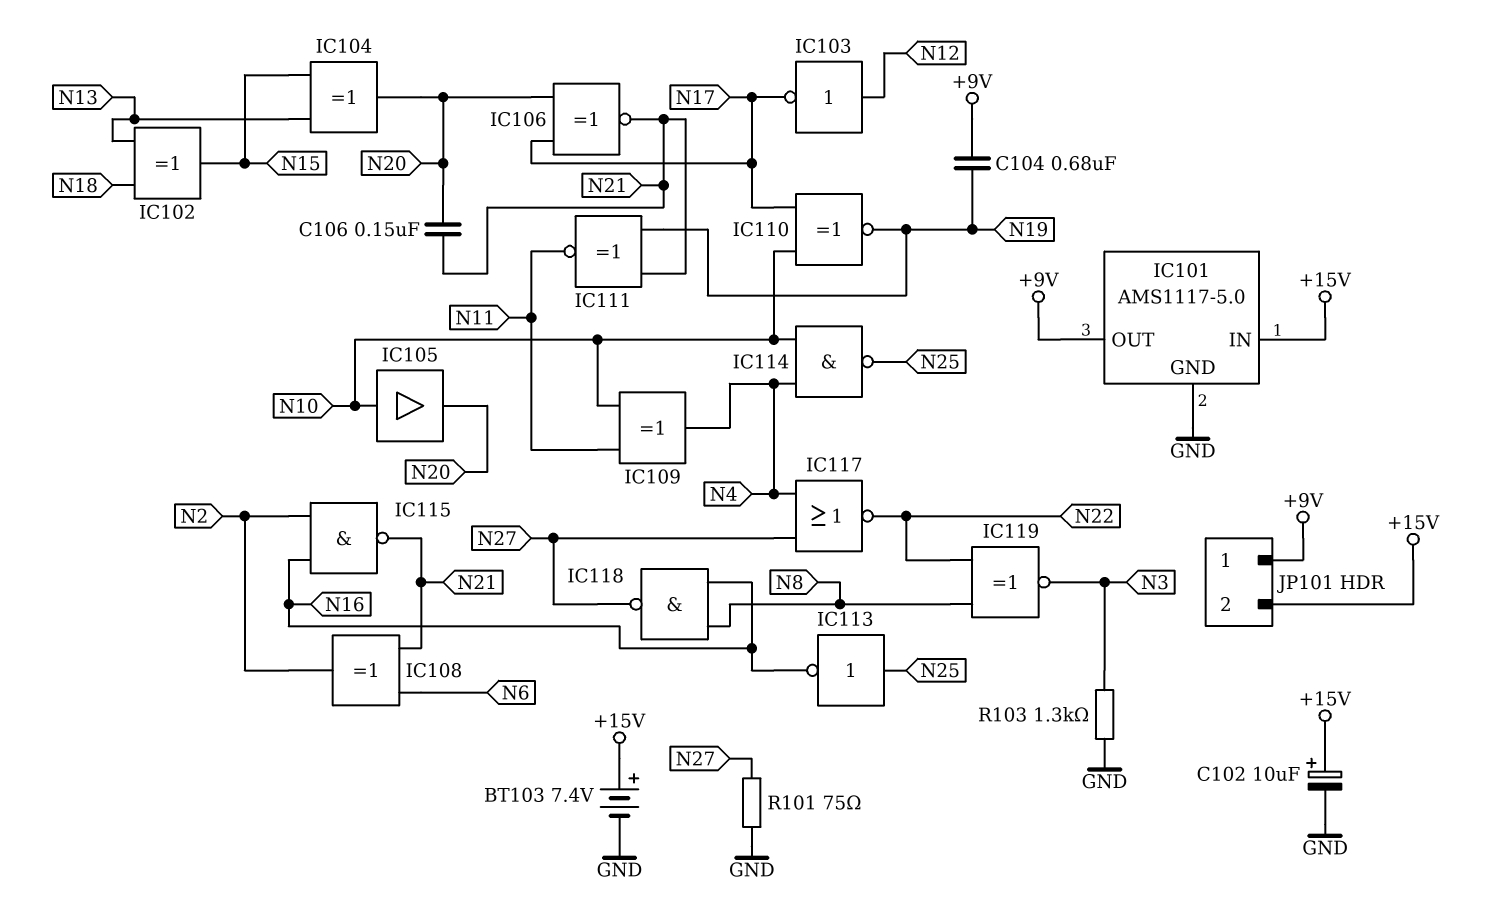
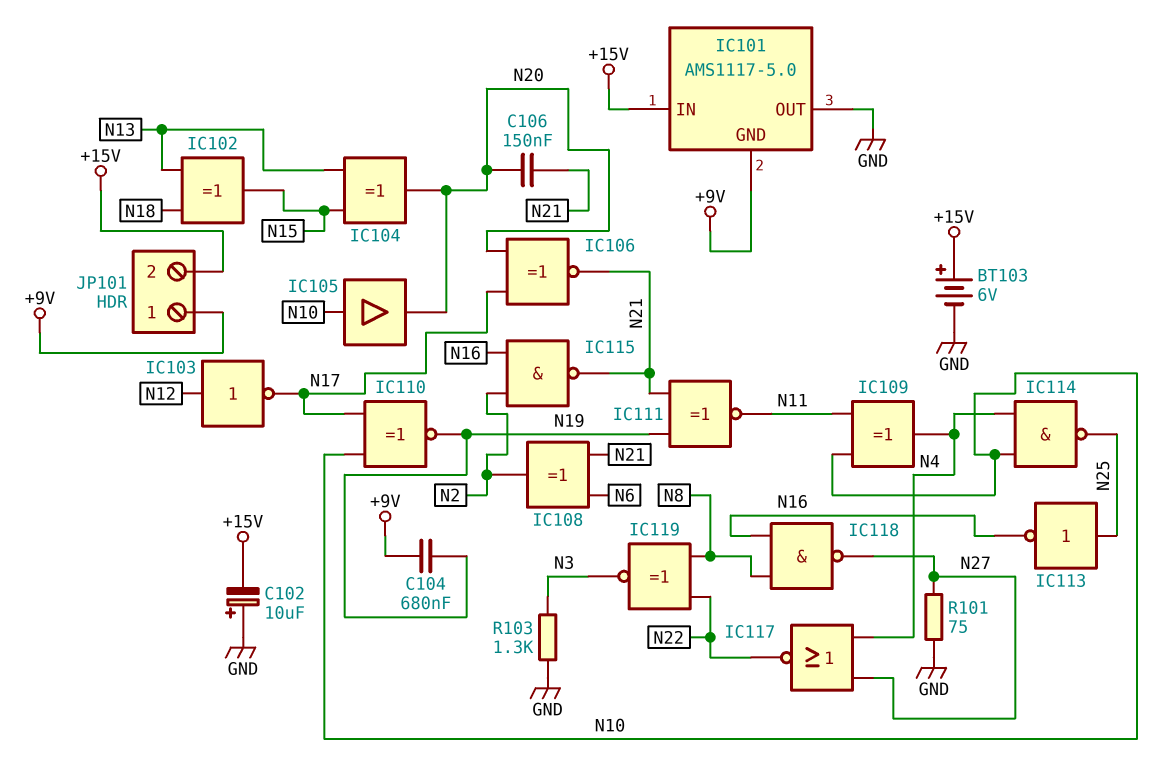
BT103: 7.4V (plus +15V, minus GND) -> 6V (plus +15V, minus GND)
C102: 10uF (plus +15V, minus GND) -> 10uF (plus GND, minus +15V)
IC101 pin GND: GND -> +9V
IC101 pin OUT: +9V -> GND

